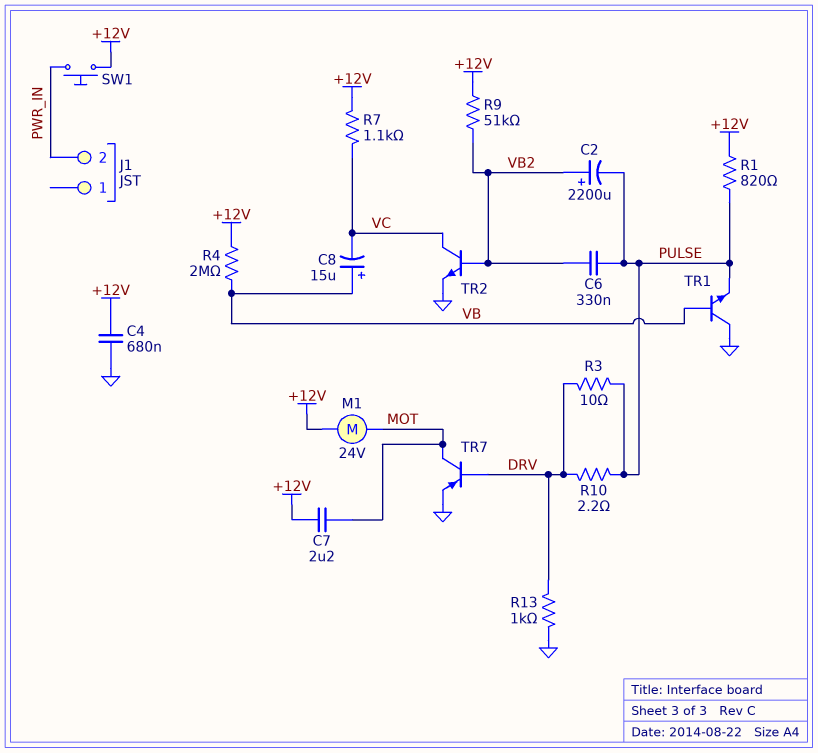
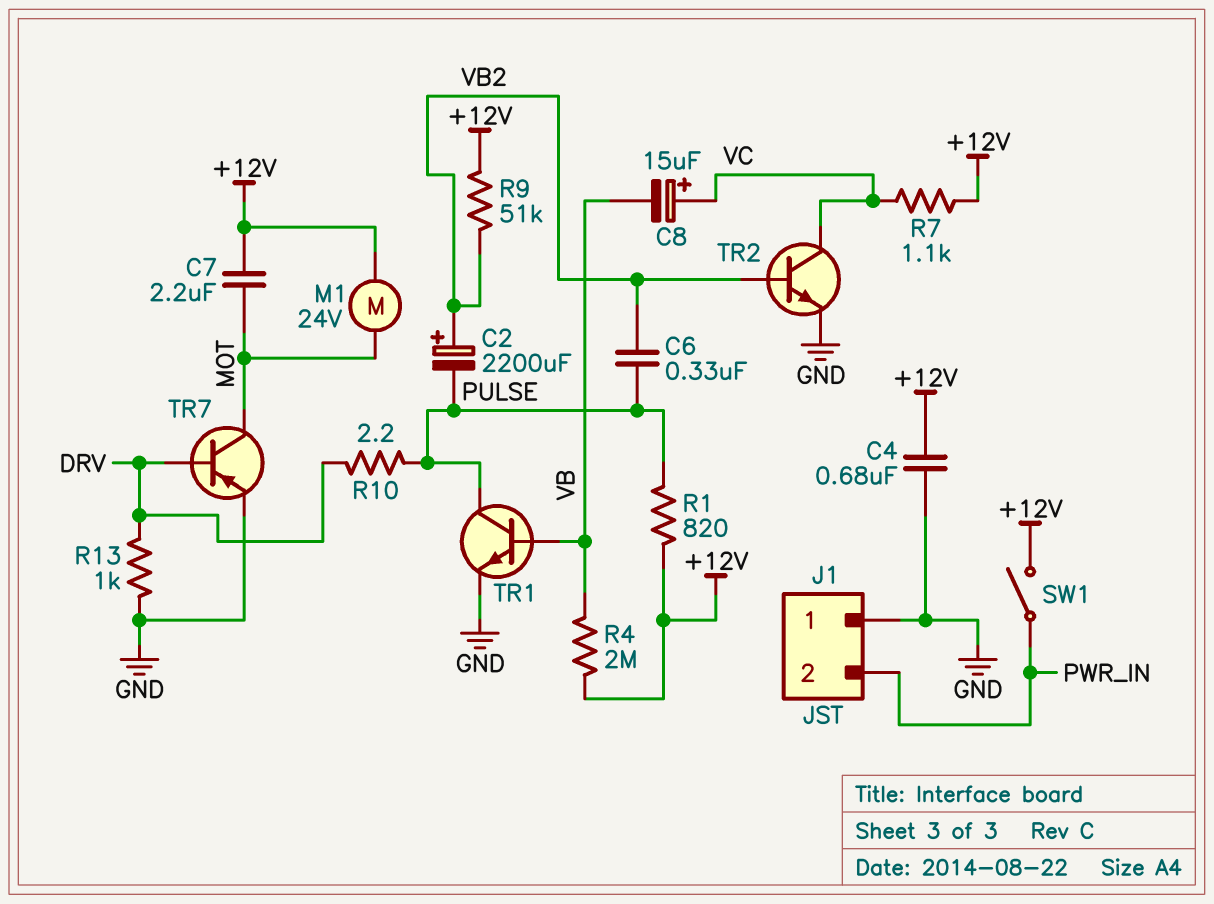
C8: 15uF (plus VB, minus VC) -> 15uF (plus VC, minus VB)
J1 pin 1: none -> GND
R3: 10 (DRV, PULSE) -> none
SW1: button (+12V, PWR_IN) -> switch (+12V, PWR_IN)
TR1: NPN (B VB, C GND, E PULSE) -> NPN (B VB, C PULSE, E GND)

